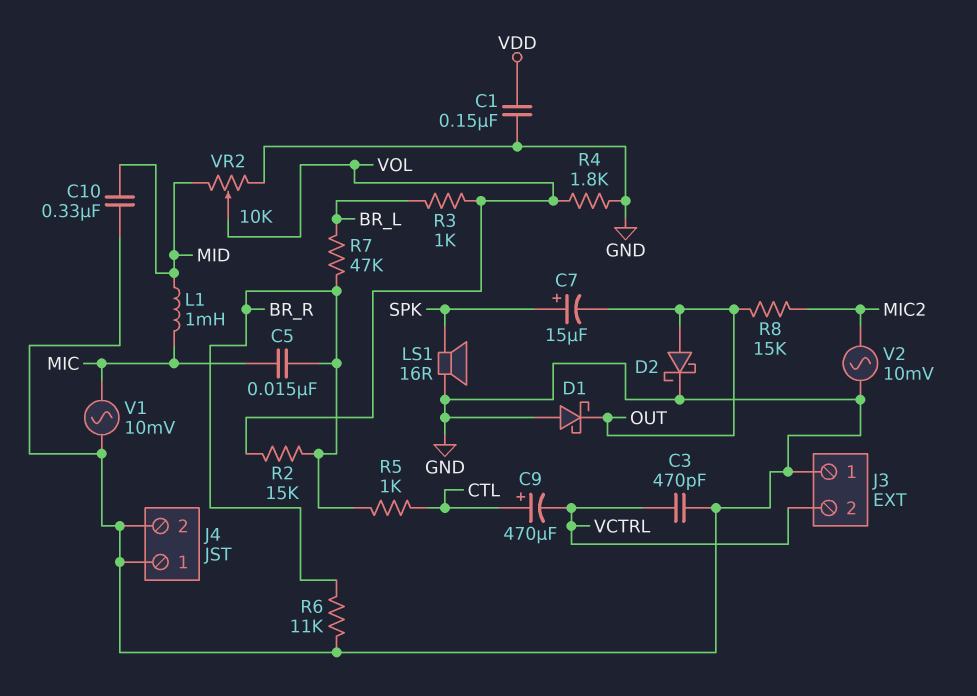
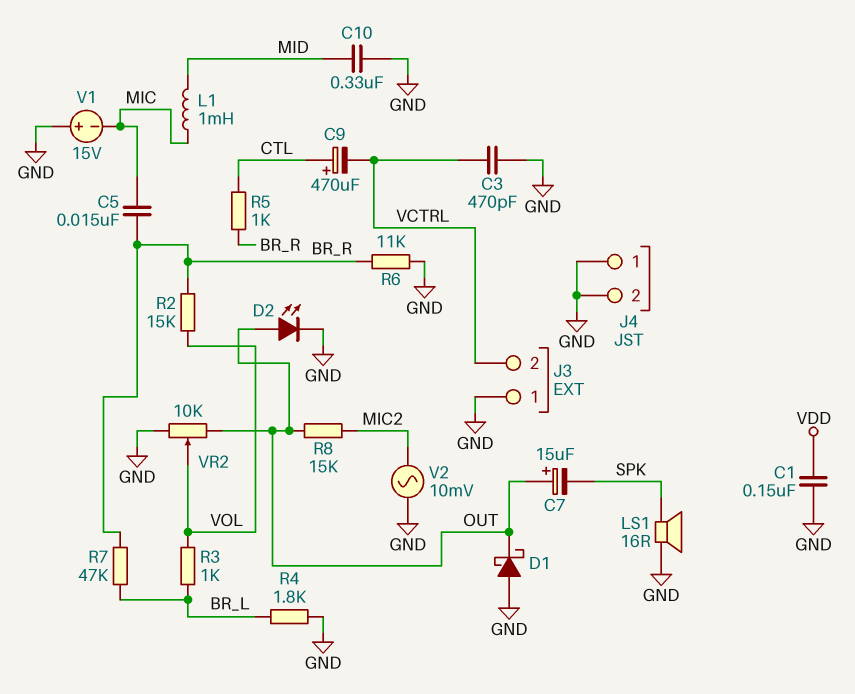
C7: 15uF (plus SPK, minus OUT) -> 15uF (plus OUT, minus SPK)
D2: schottky (A OUT, K GND) -> LED (A OUT, K GND)
R4: 1.8k (GND, VOL) -> 1.8k (BR_L, GND)
V1: AC 10mV (GND, MIC) -> 15V (plus GND, minus MIC)
VR2: 10k (GND, MID, wiper VOL) -> 10k (GND, OUT, wiper VOL)

